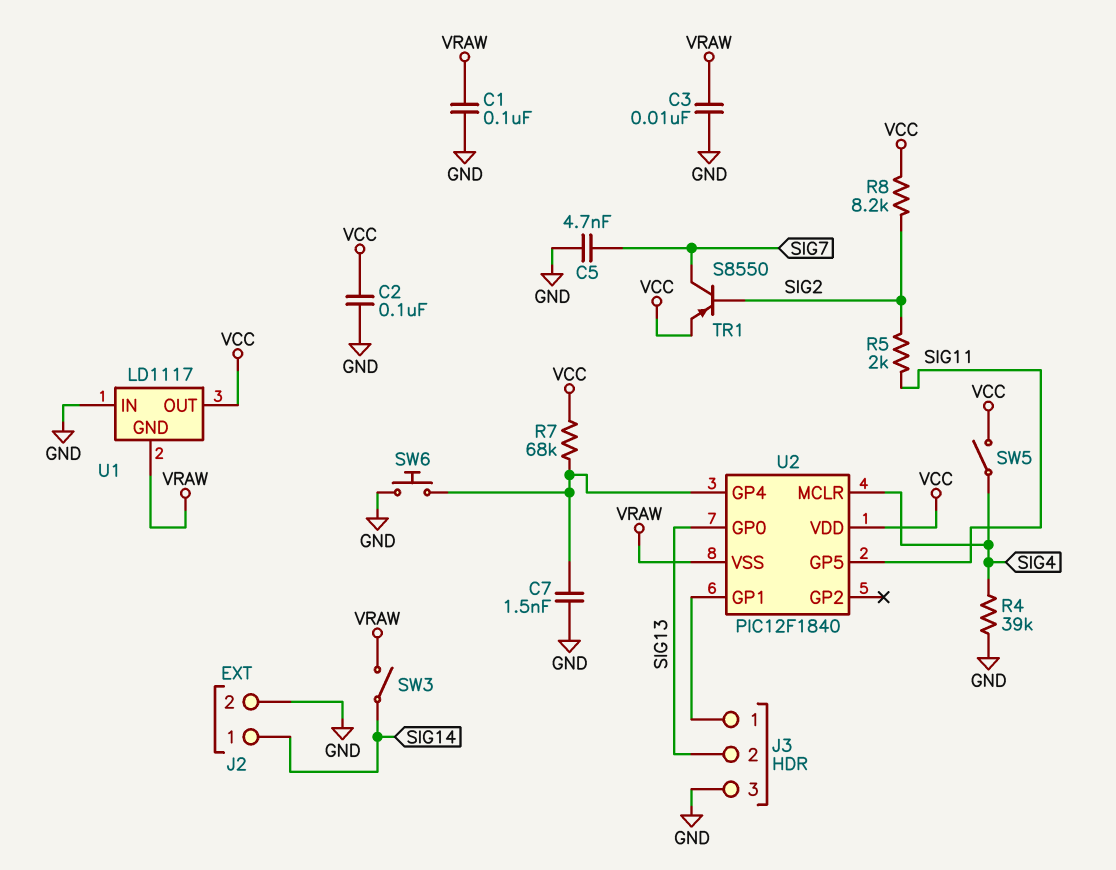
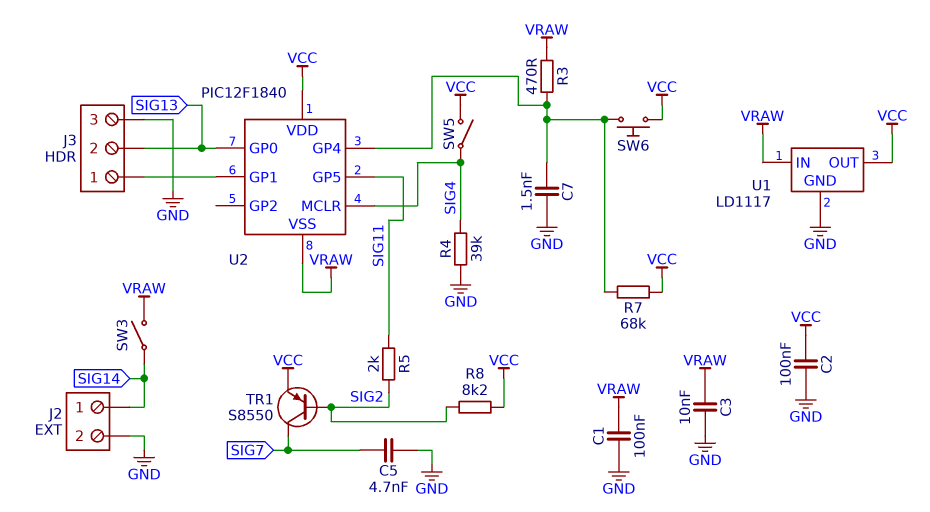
R3: none -> 470 (U2/GP4, VRAW)
SW6: button (GND, U2/GP4) -> button (U2/GP4, VCC)
U1 pin GND: VRAW -> GND
U1 pin IN: GND -> VRAW

